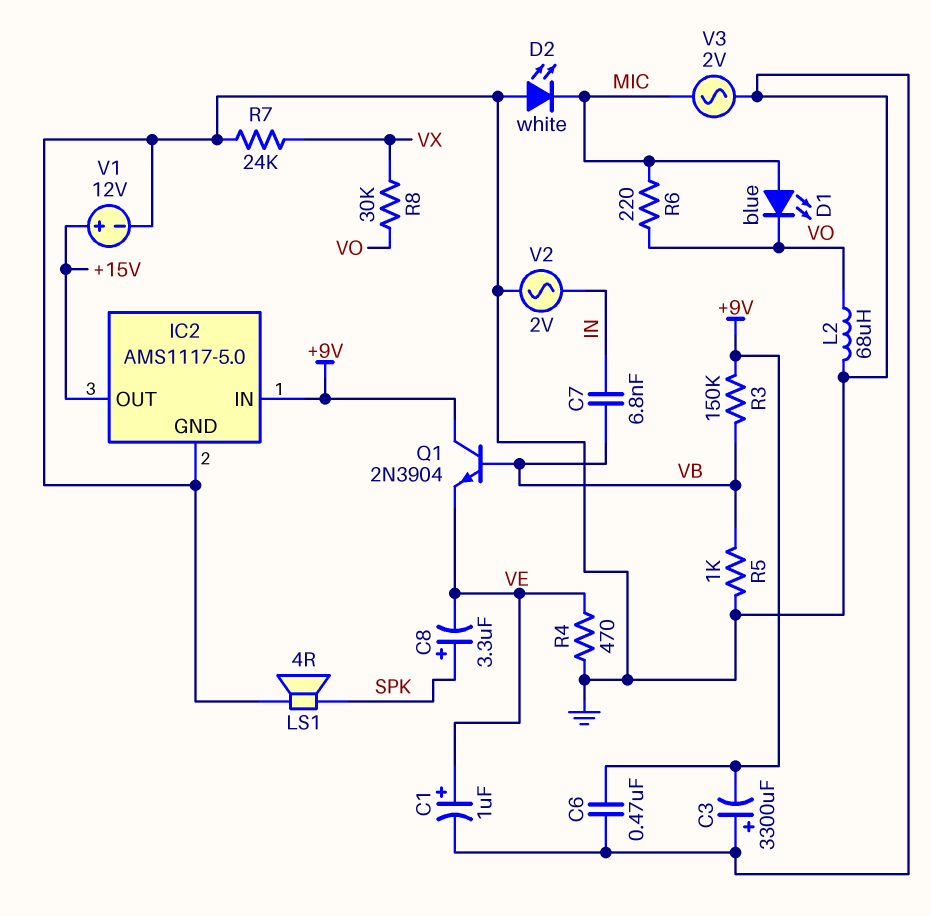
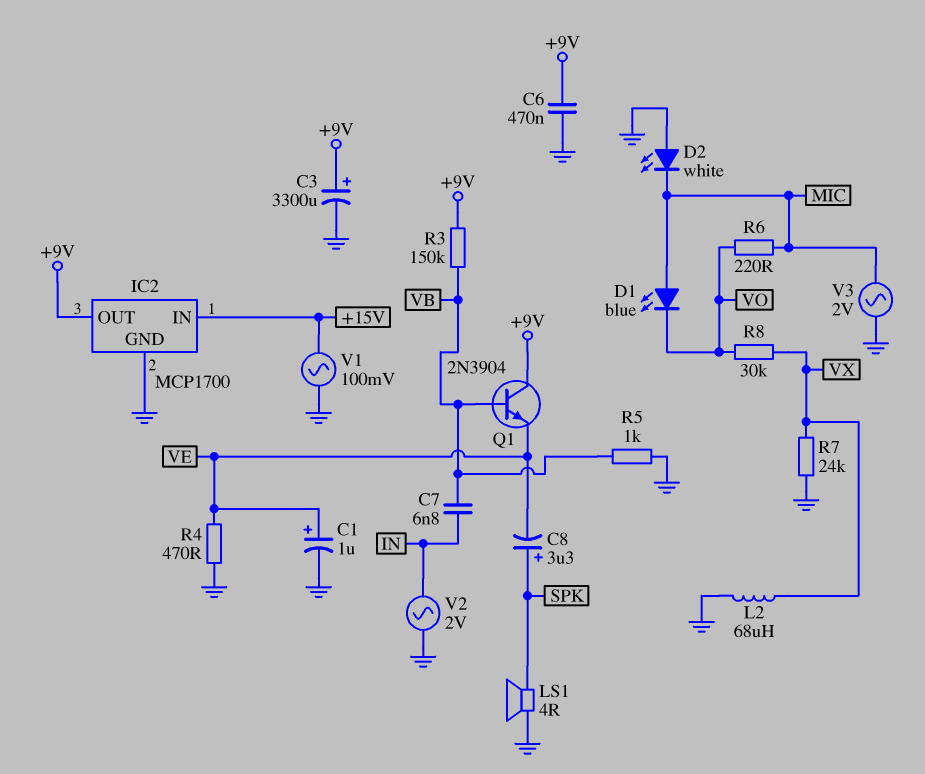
C3: 3300uF (plus GND, minus +9V) -> 3300uF (plus +9V, minus GND)
IC2: AMS1117-5.0 -> MCP1700
IC2 pin IN: +9V -> +15V
IC2 pin OUT: +15V -> +9V
L2: 68uH (GND, VO) -> 68uH (GND, VX)
V1: 12V (plus +15V, minus GND) -> AC 100mV (+15V, GND)

